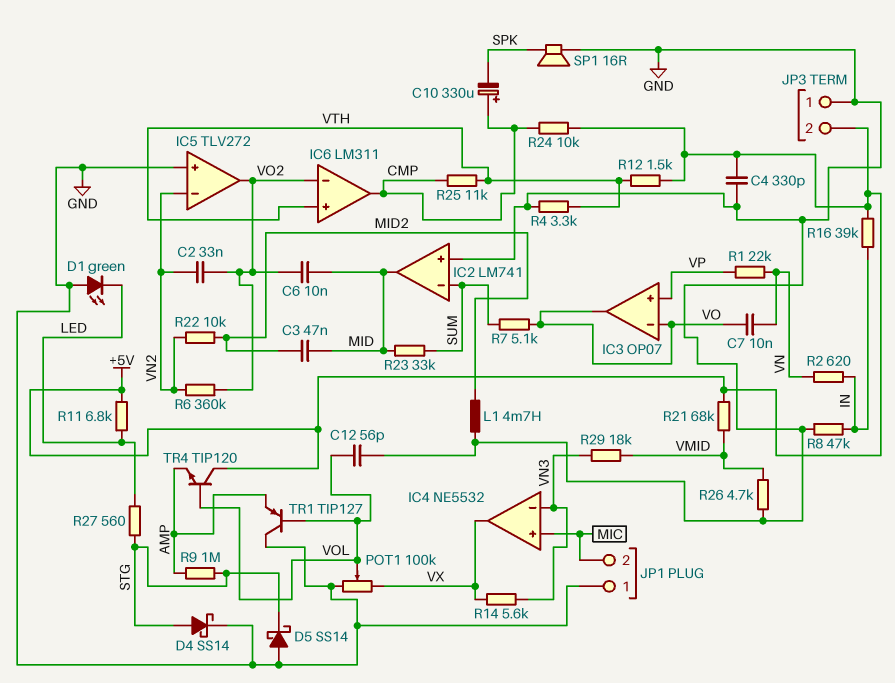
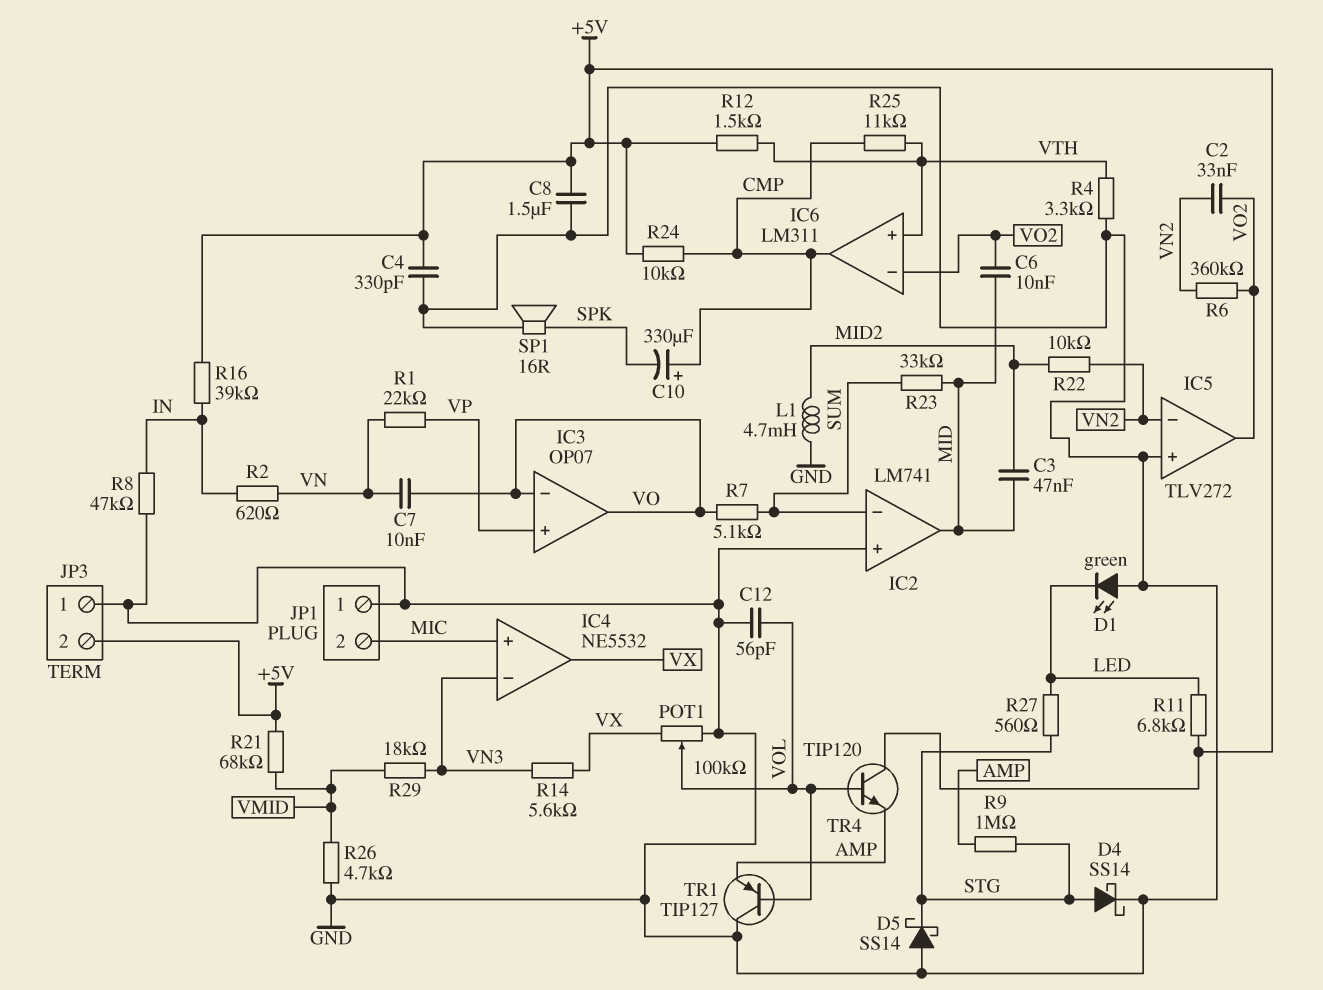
C8: none -> 1.5uF (+5V, GND)

